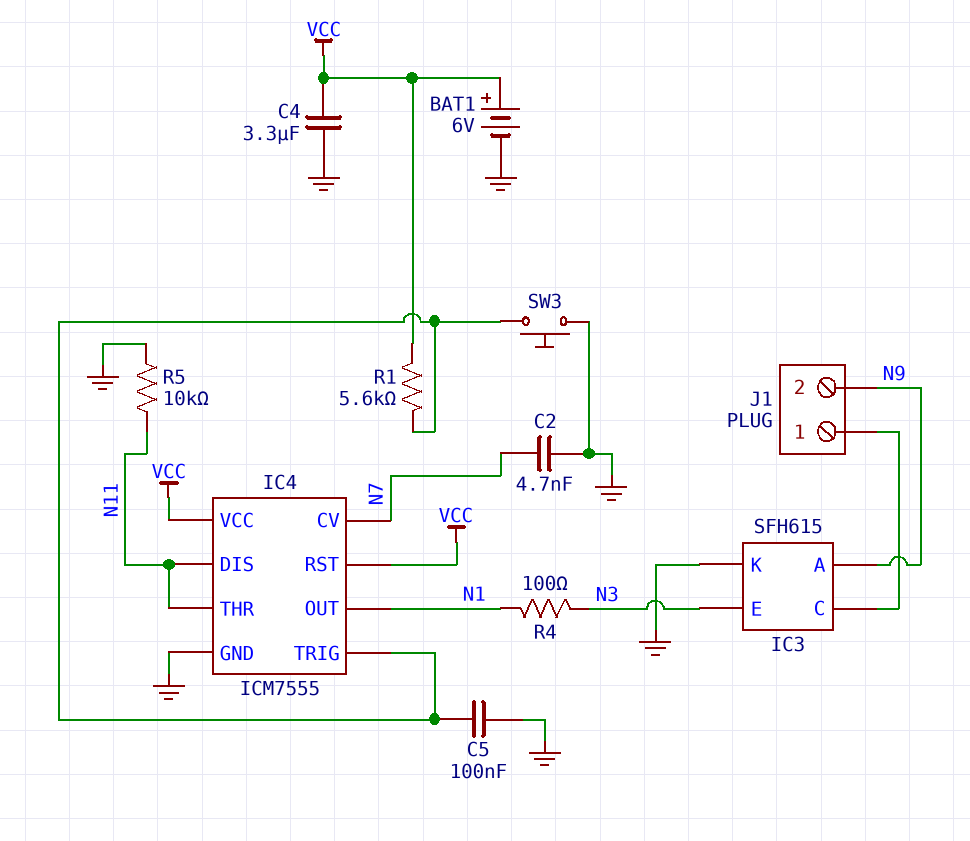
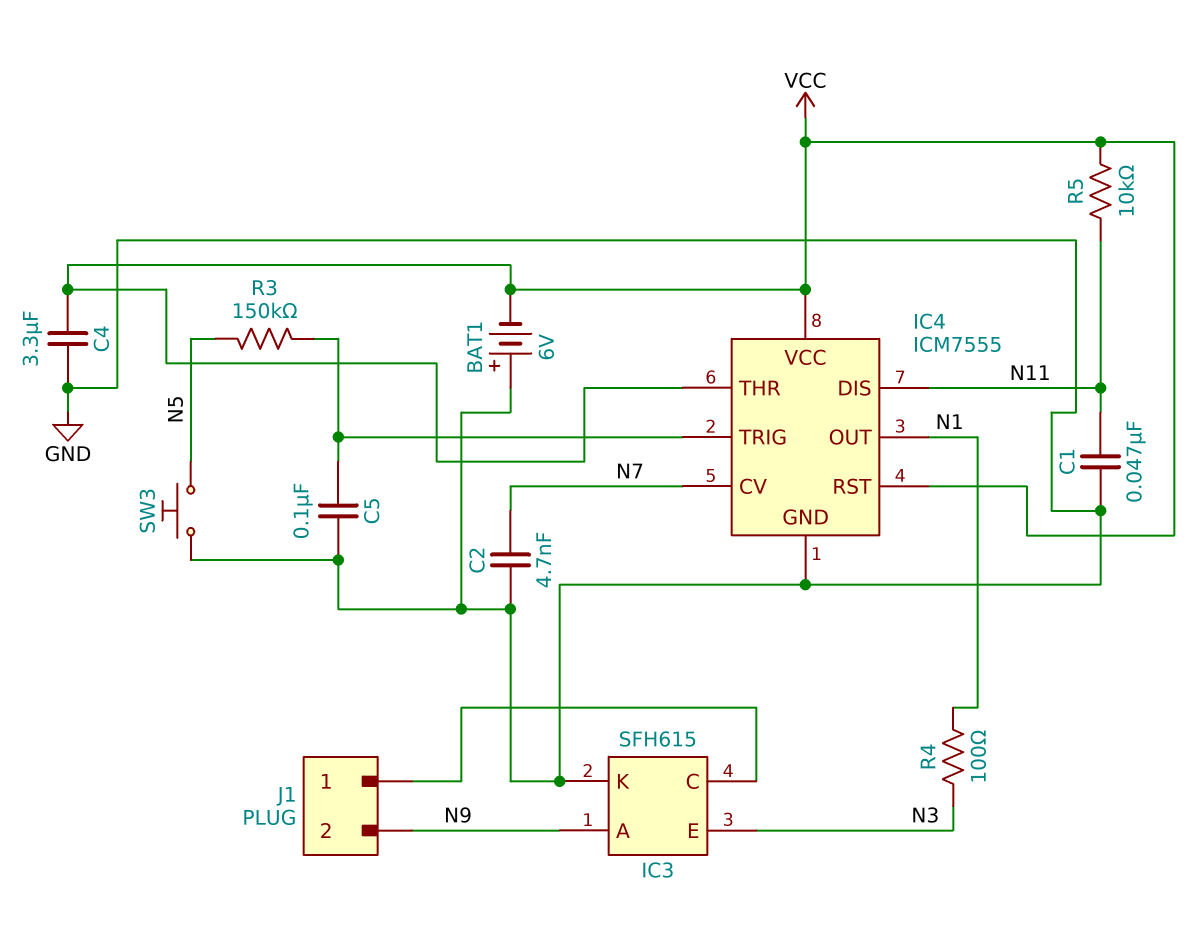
BAT1: 6V (plus VCC, minus GND) -> 6V (plus GND, minus VCC)
C1: none -> 47nF (GND, N11)
IC4 pin THR: N11 -> VCC
R1: 5.6k (IC4/TRIG, VCC) -> none
R3: none -> 150k (IC4/TRIG, N5)
R5: 10k (GND, N11) -> 10k (N11, VCC)
SW3: button (GND, IC4/TRIG) -> button (GND, N5)

